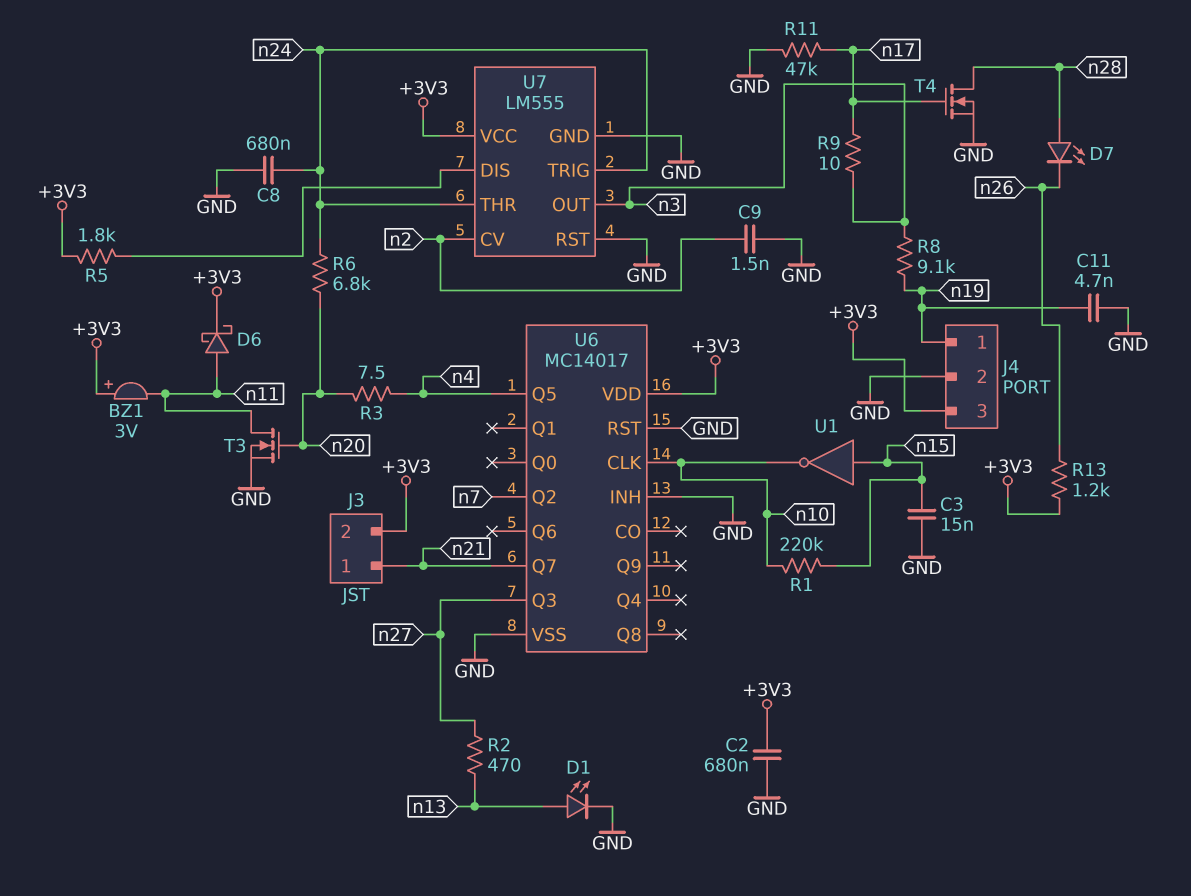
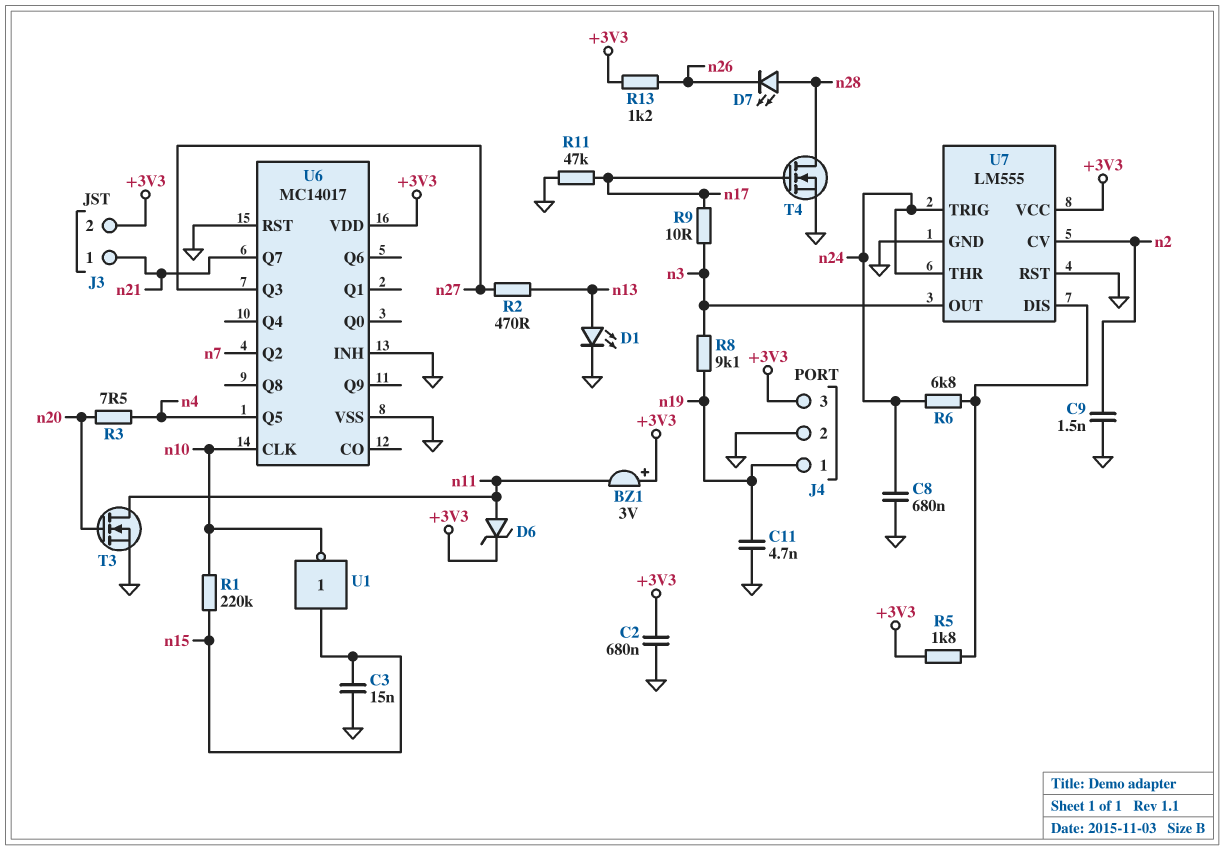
D6: schottky (A n11, K +3V3) -> zener (A n11, K +3V3)
R6: 6.8k (n20, n24) -> 6.8k (U7/DIS, n24)

